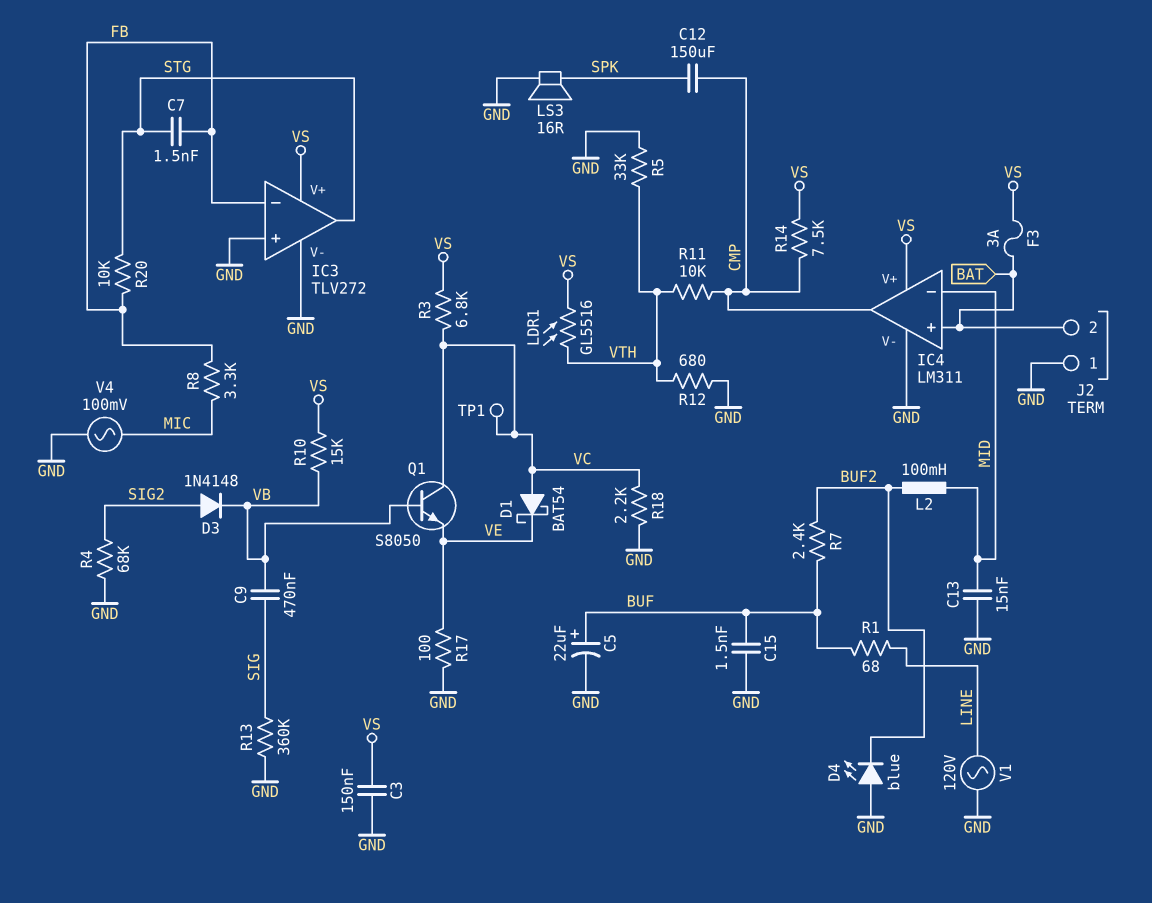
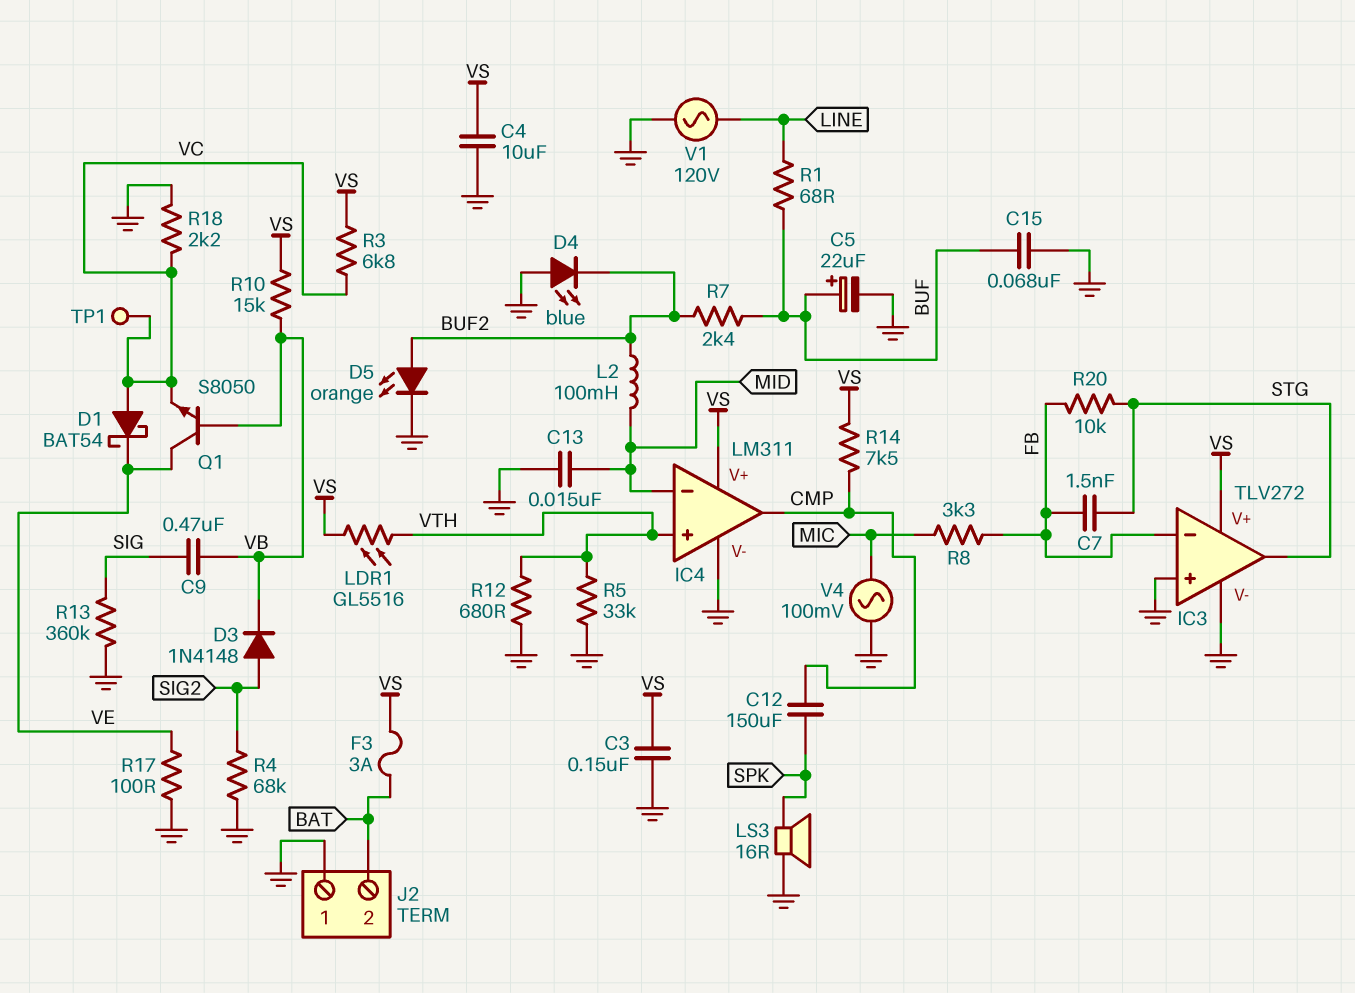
C4: none -> 10uF (GND, VS)
C15: 1.5nF (BUF, GND) -> 68nF (BUF, GND)
D5: none -> LED orange (A BUF2, K GND)
IC4 pin in+: BAT -> VTH
Q1: NPN S8050 (B VB, C VC, E VE) -> NPN S8050 (B VB, C VE, E VC)
R11: 10k (CMP, VTH) -> none

